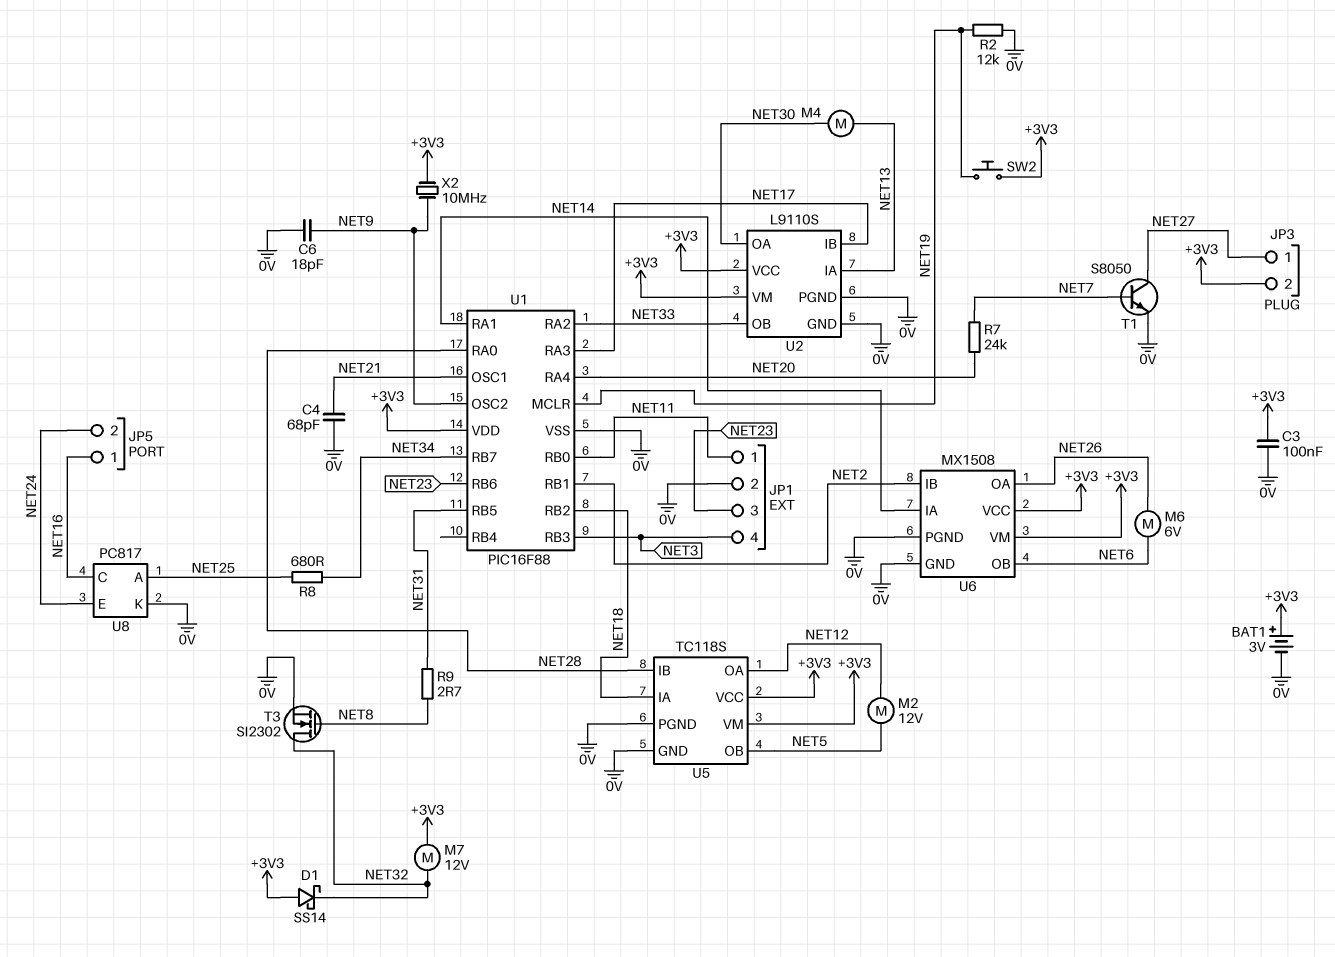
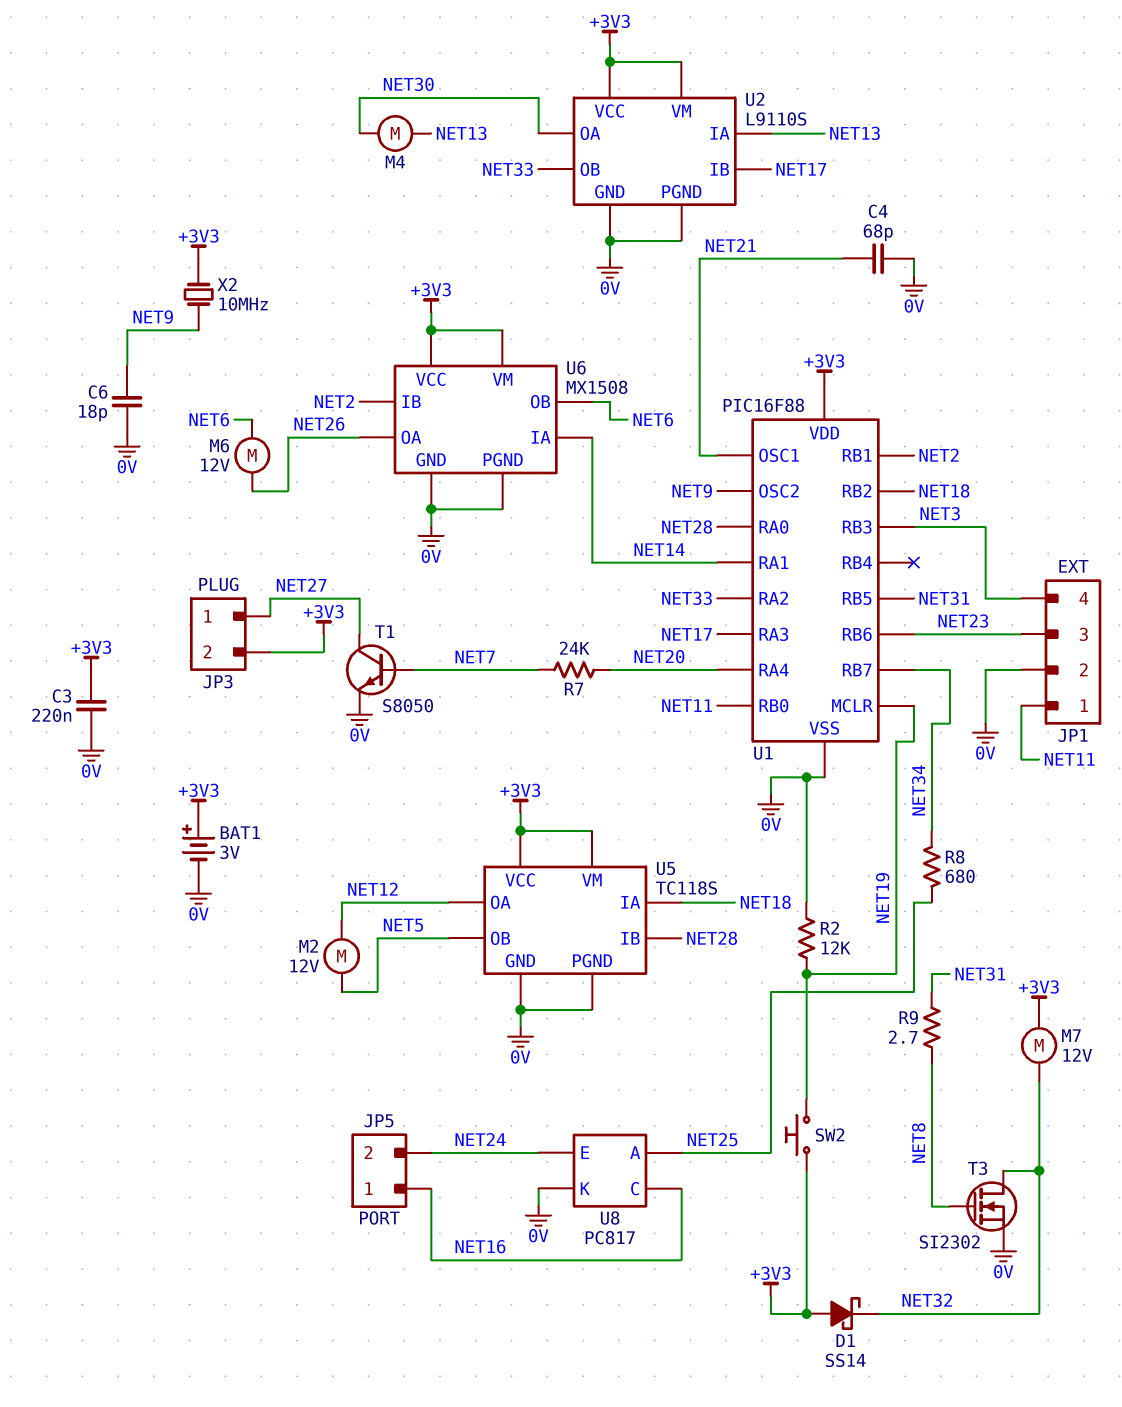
C3: 100nF (+3V3, 0V) -> 220nF (+3V3, 0V)
M6: motor 6V (NET6, NET26) -> motor 12V (NET6, NET26)

